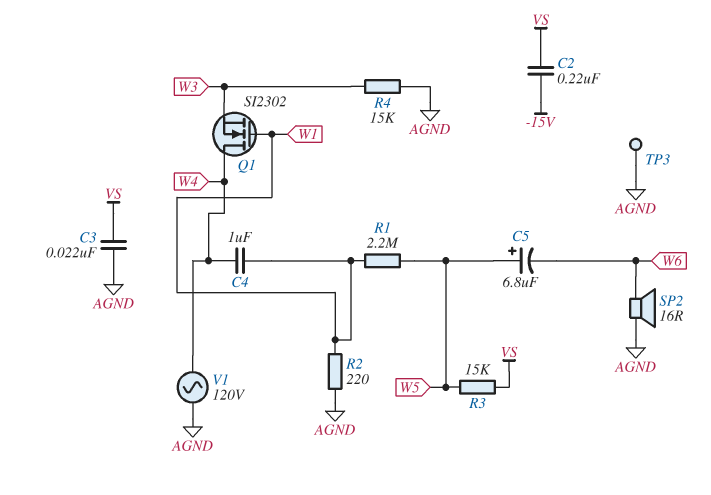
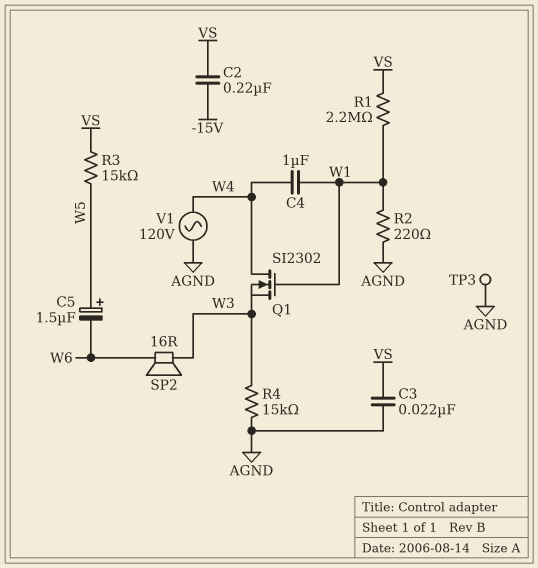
C5: 6.8uF (plus W5, minus W6) -> 1.5uF (plus W5, minus W6)
R1: 2.2M (W1, W5) -> 2.2M (VS, W1)
SP2: speaker 16R (AGND, W6) -> speaker 16R (W3, W6)

